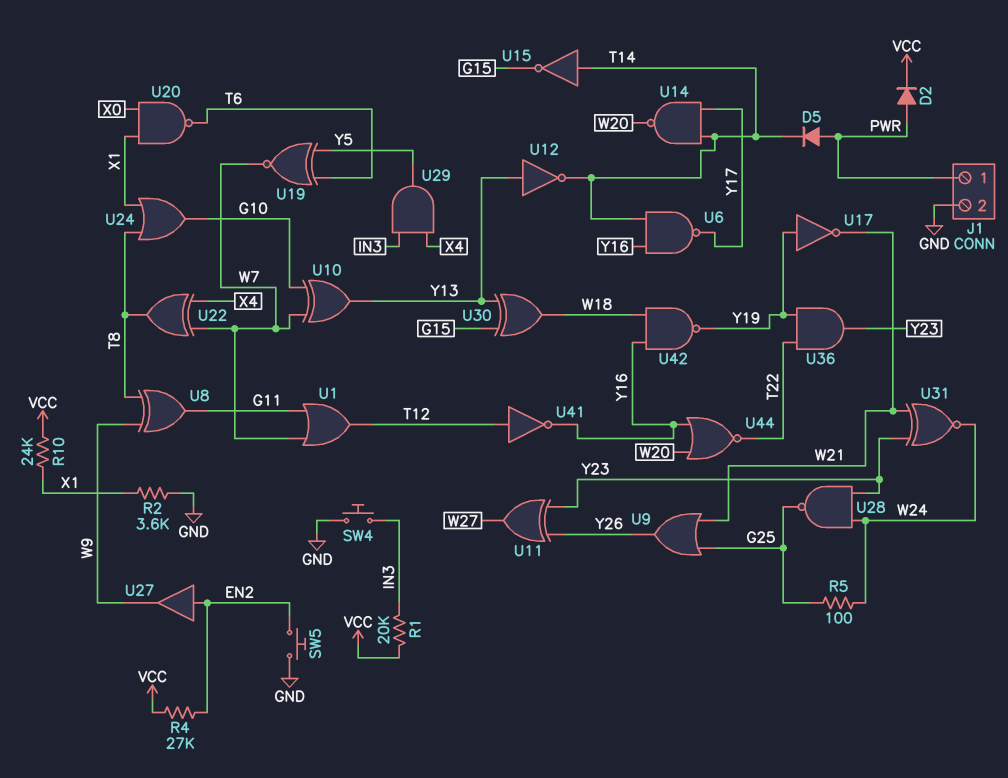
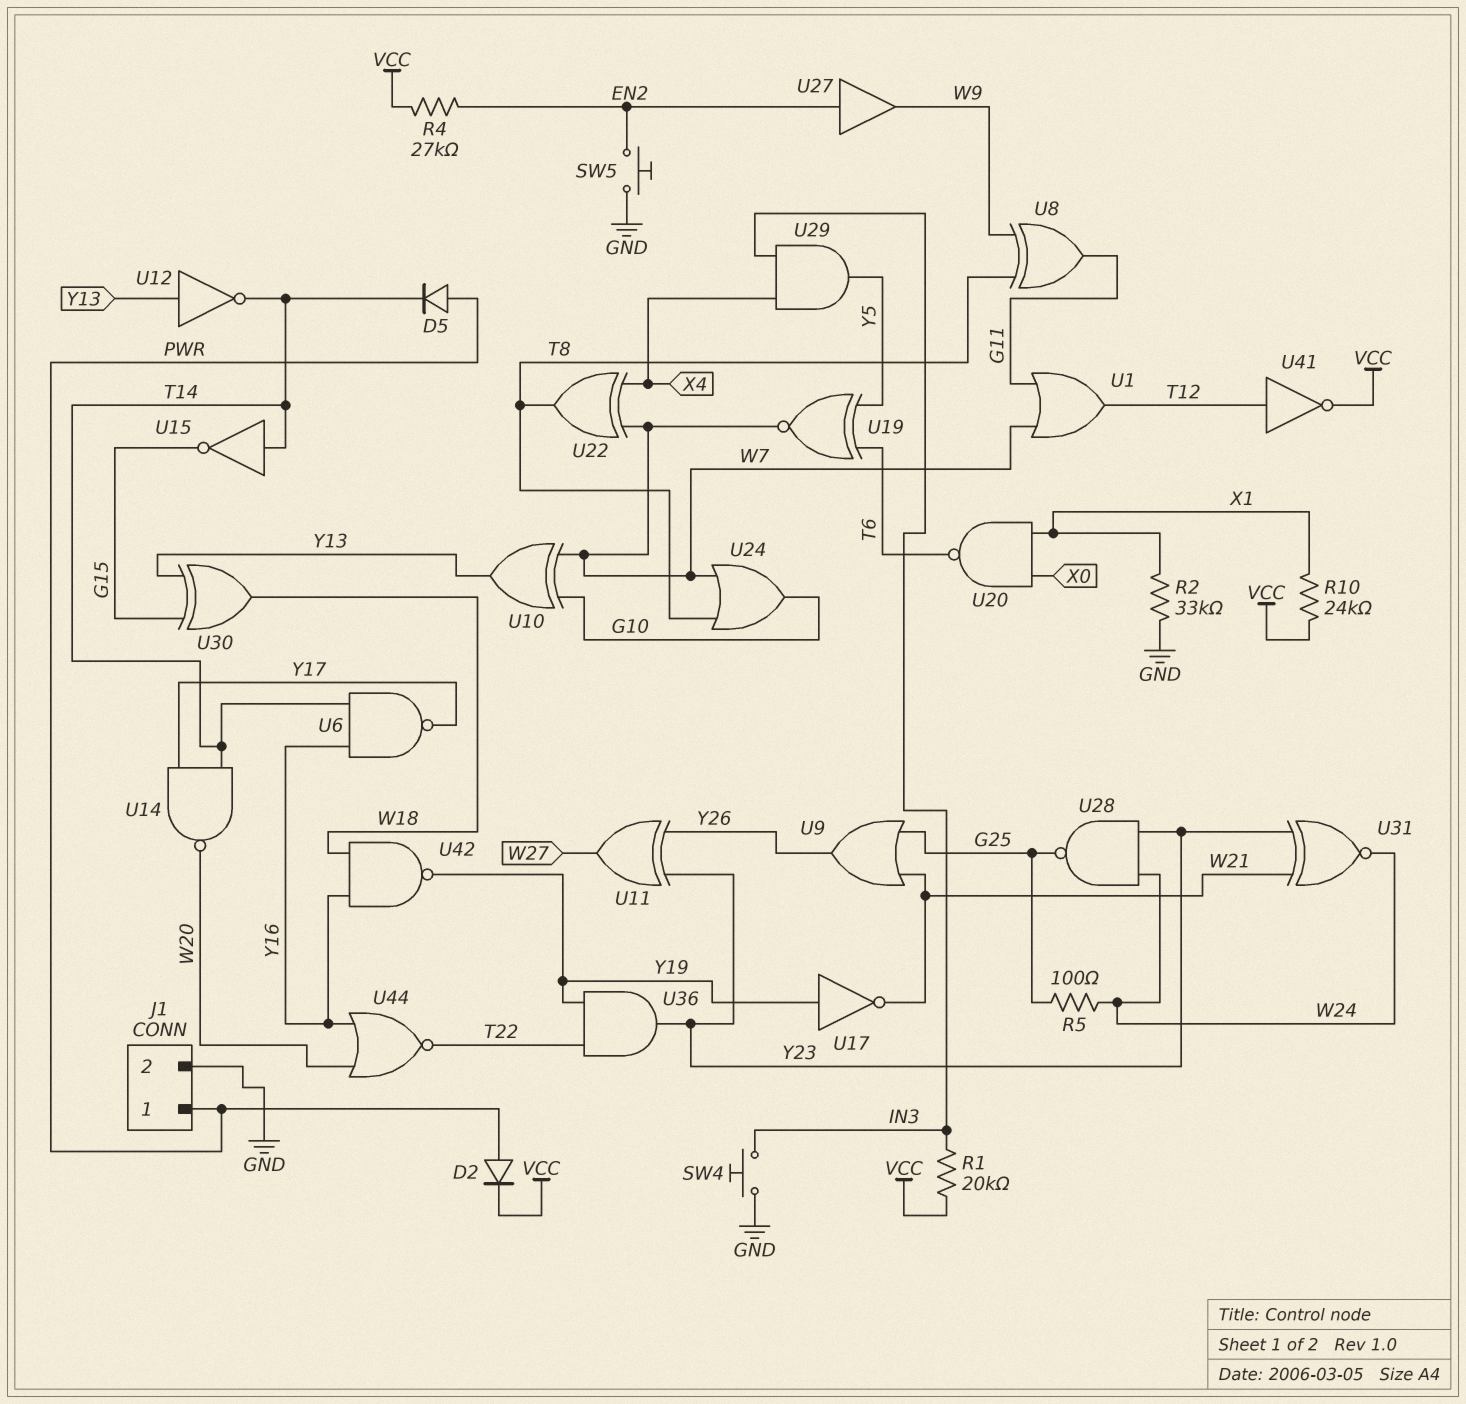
R2: 3.6k (GND, X1) -> 33k (GND, X1)
U24: OR (in T8, in X1, out G10) -> OR (in T8, in W7, out G10)
U41: NOT (in T12, out Y16) -> NOT (in T12, out VCC)

